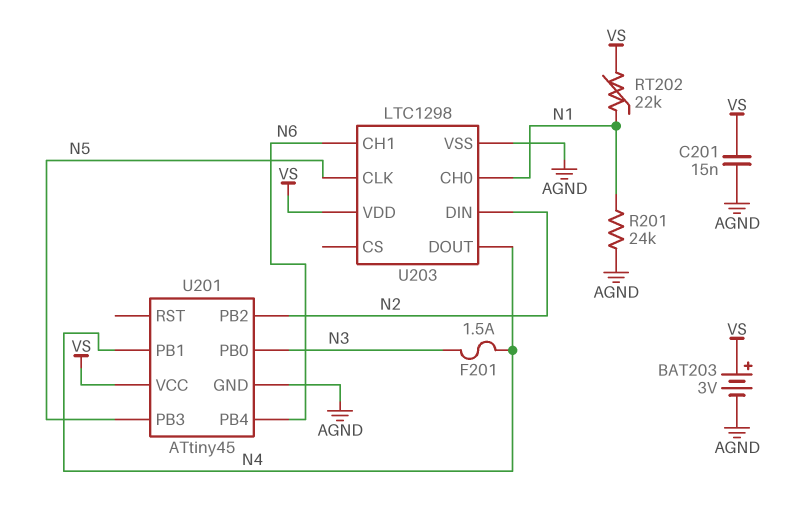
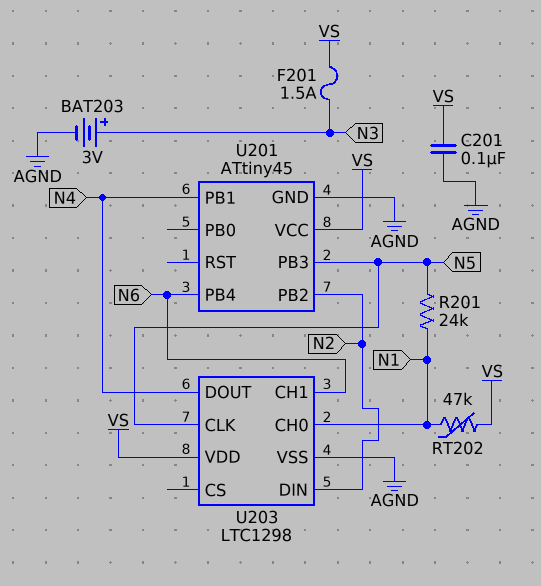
BAT203: 3V (plus VS, minus AGND) -> 3V (plus N3, minus AGND)
C201: 15nF (AGND, VS) -> 100nF (AGND, VS)
F201: 1.5A (N3, N4) -> 1.5A (N3, VS)
R201: 24k (AGND, N1) -> 24k (N1, N5)
RT202: 22k (N1, VS) -> 47k (N1, VS)
U201 pin PB0: N3 -> none

